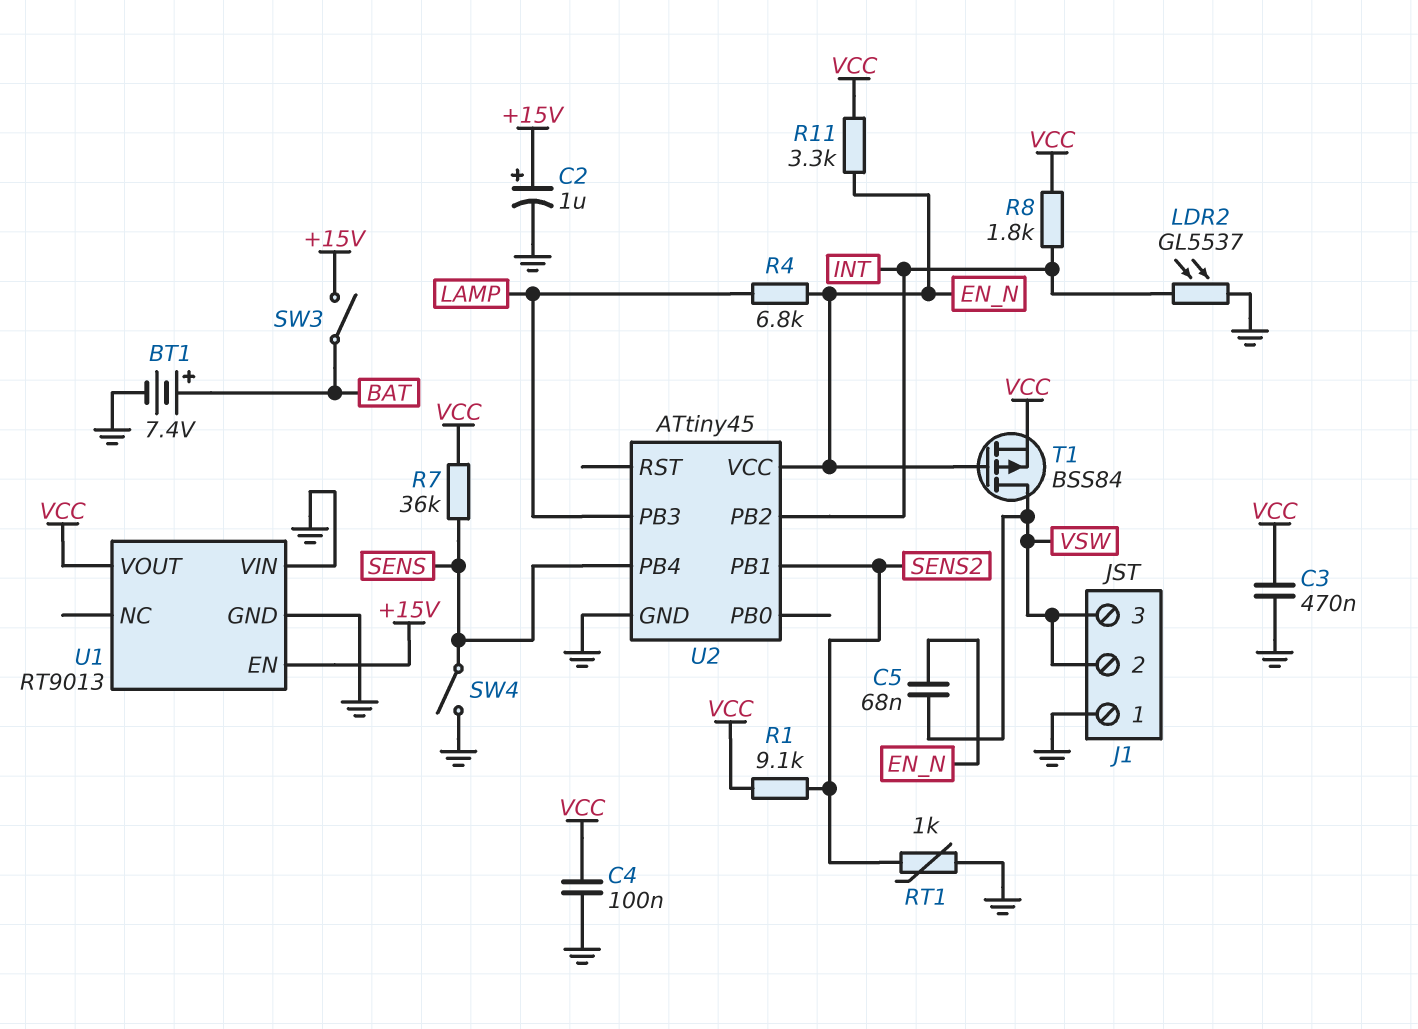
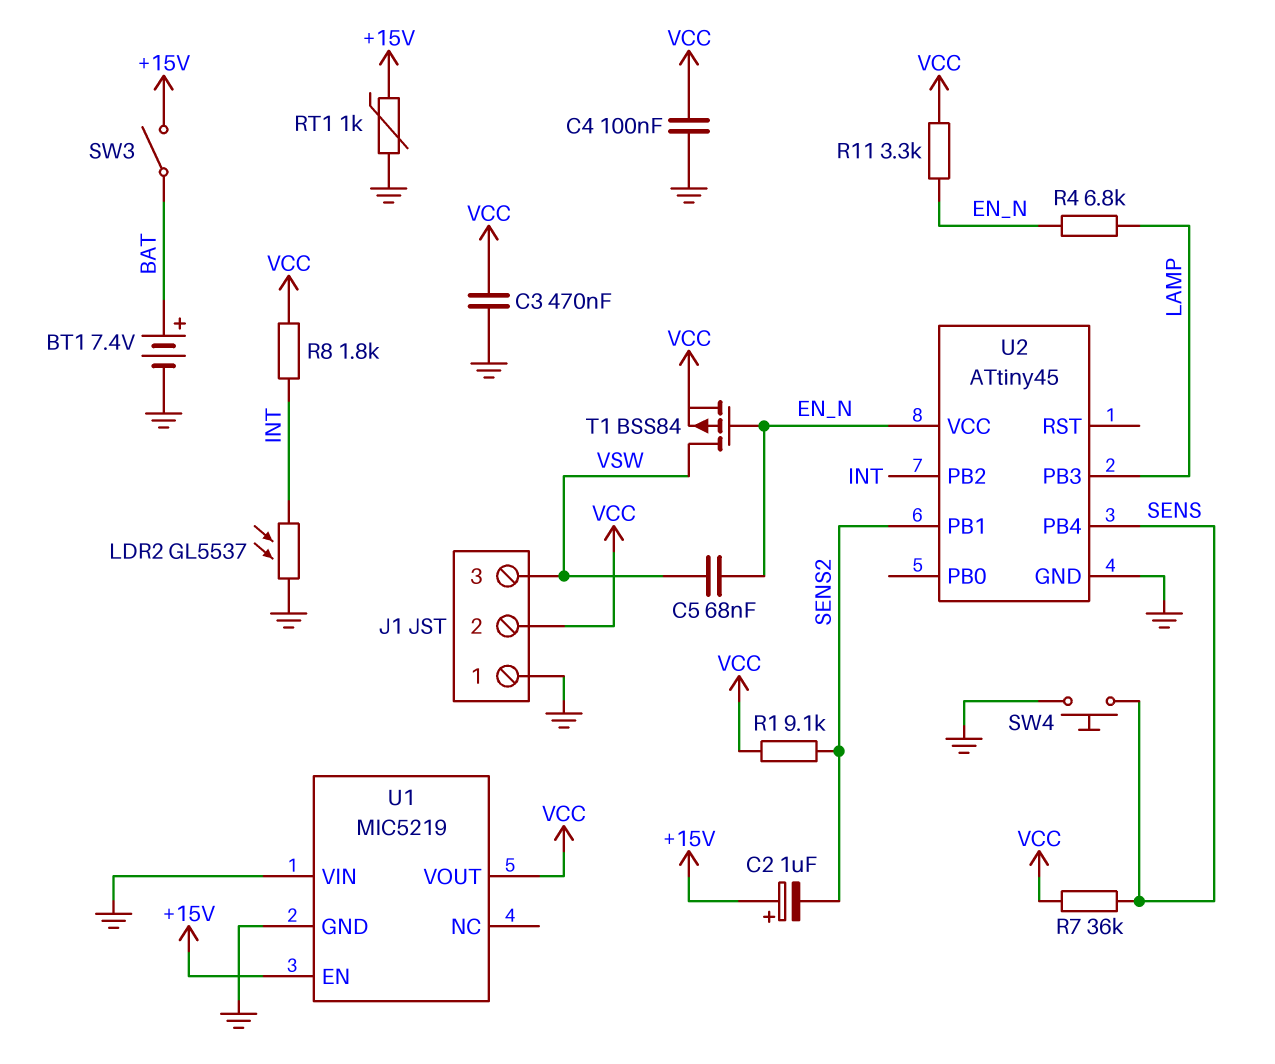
C2: 1uF (plus +15V, minus GND) -> 1uF (plus +15V, minus SENS2)
J1 pin 2: VSW -> VCC
RT1: 1k (GND, SENS2) -> 1k (+15V, GND)
SW4: switch (GND, SENS) -> button (GND, SENS)
U1: RT9013 -> MIC5219

